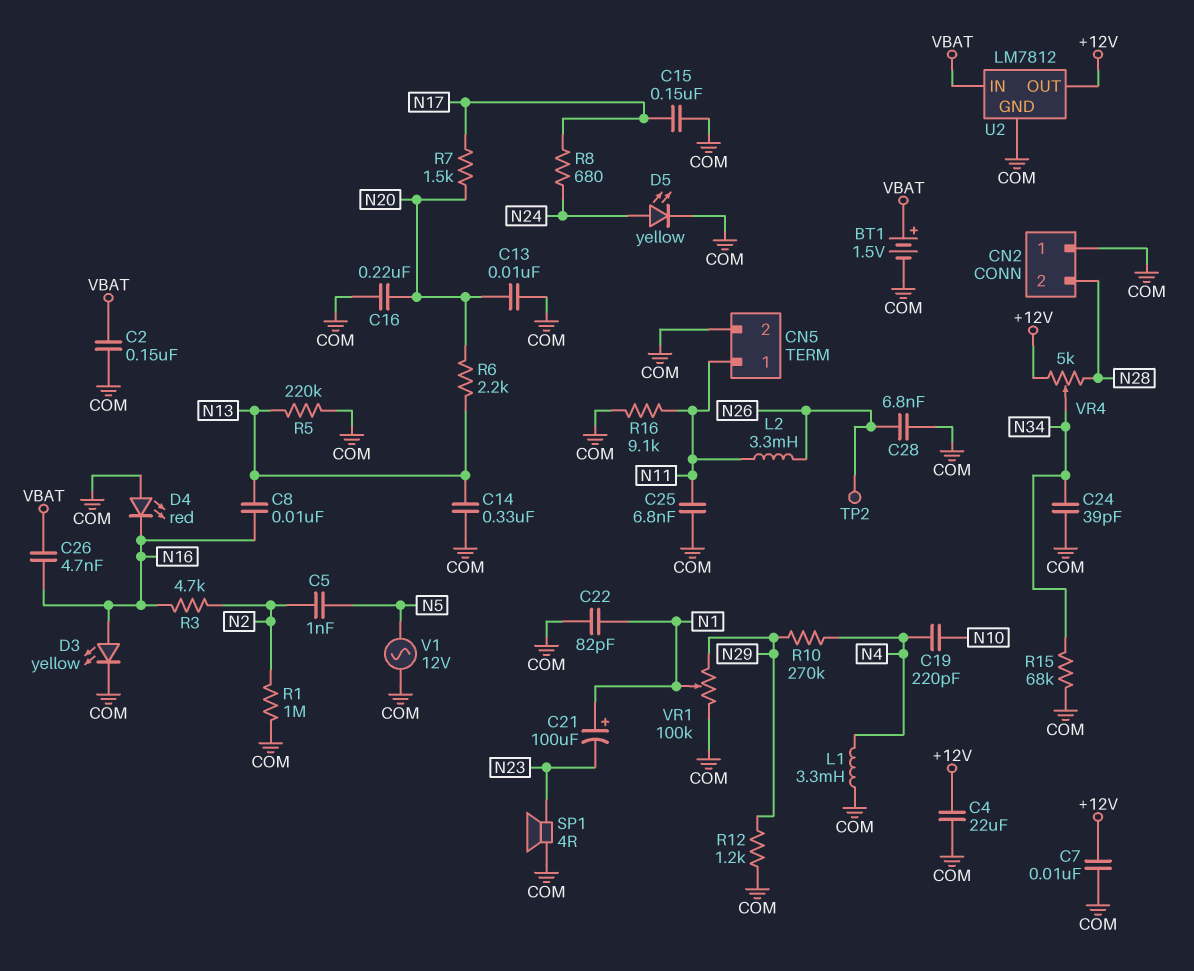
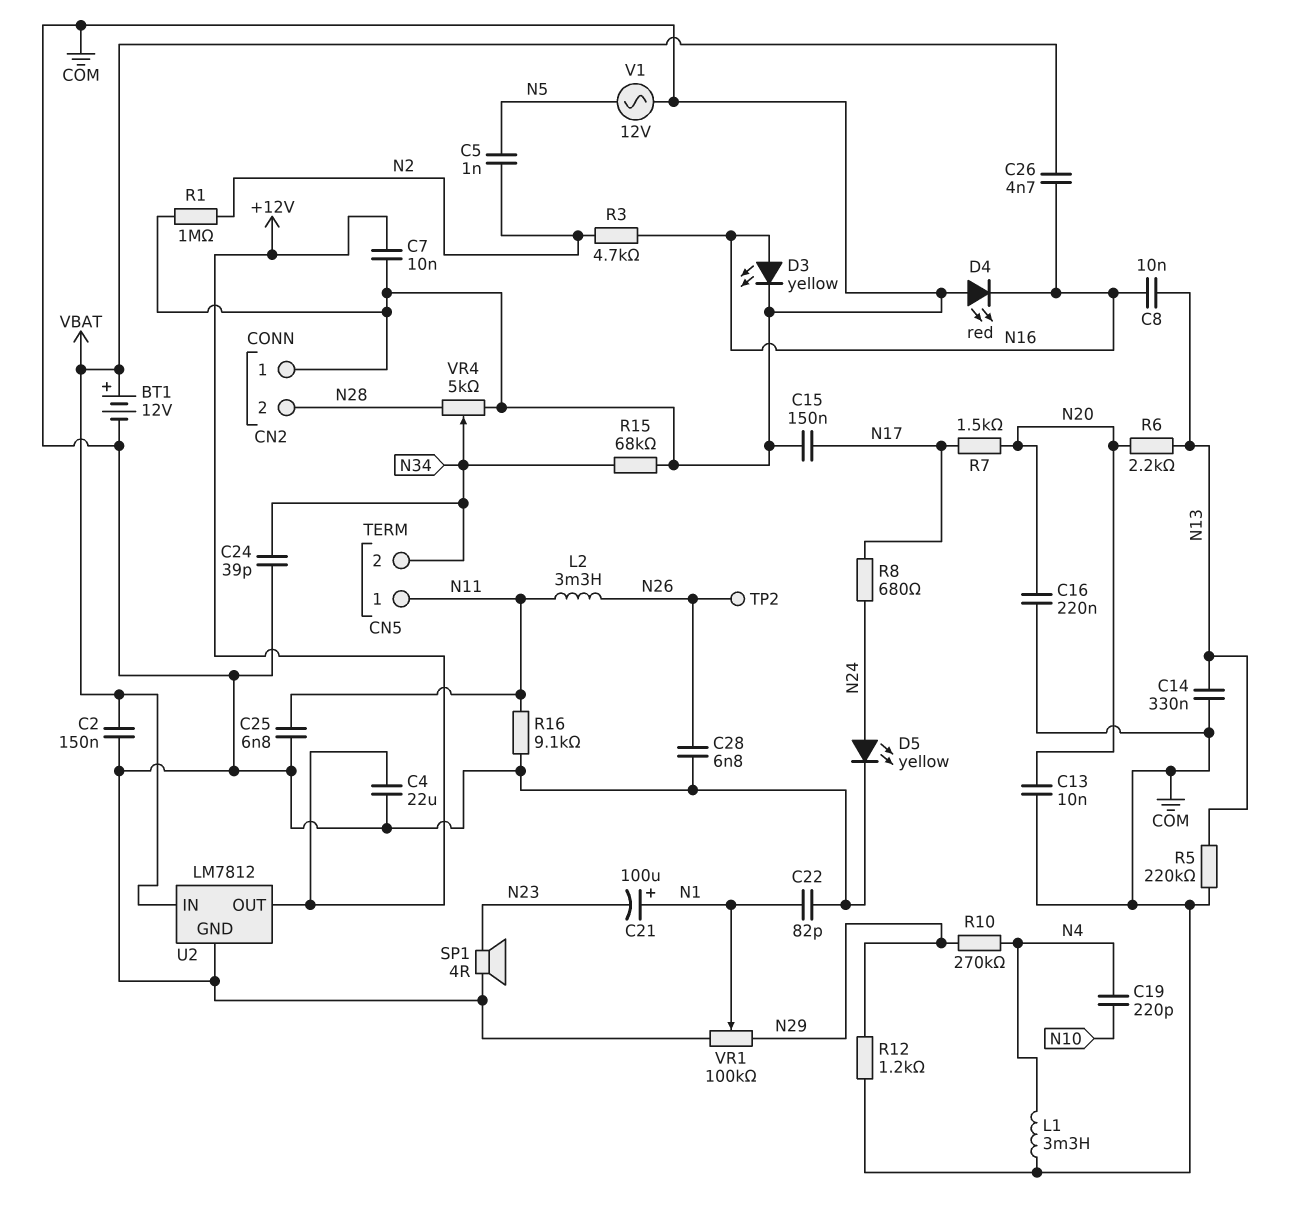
BT1: 1.5V (plus VBAT, minus COM) -> 12V (plus VBAT, minus COM)
CN5 pin 2: COM -> N34
VR4: 5k (+12V, N28, wiper N34) -> 5k (COM, N28, wiper N34)

